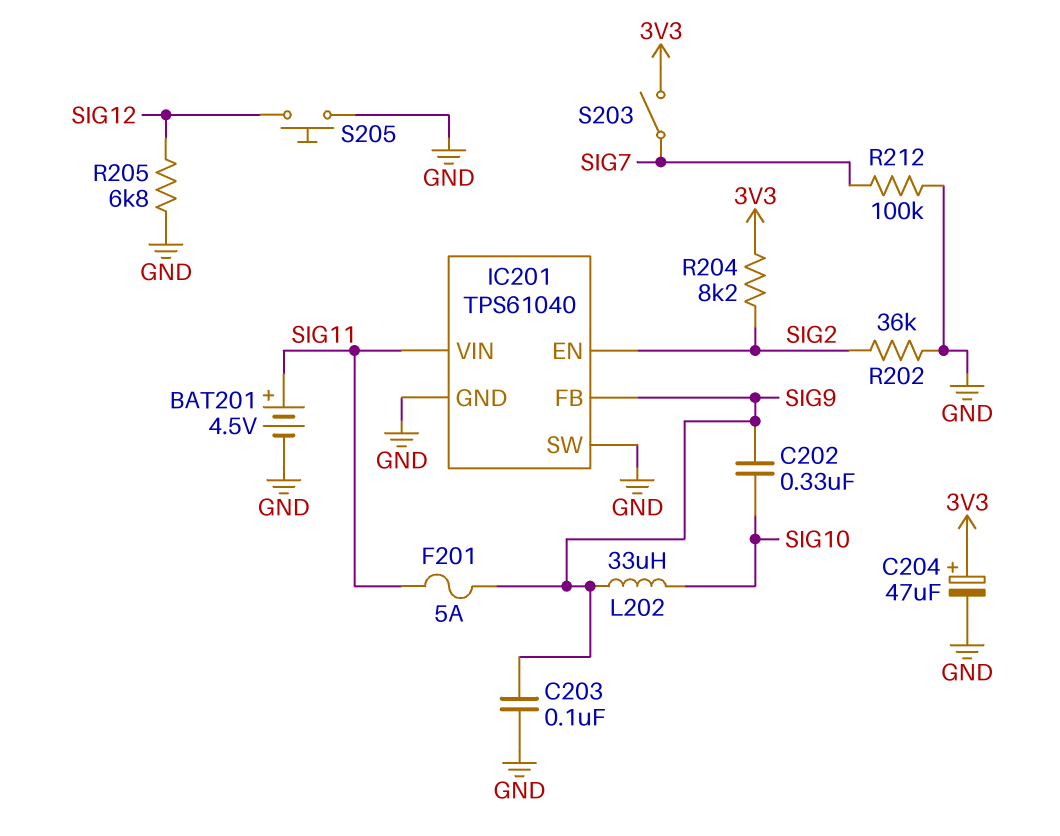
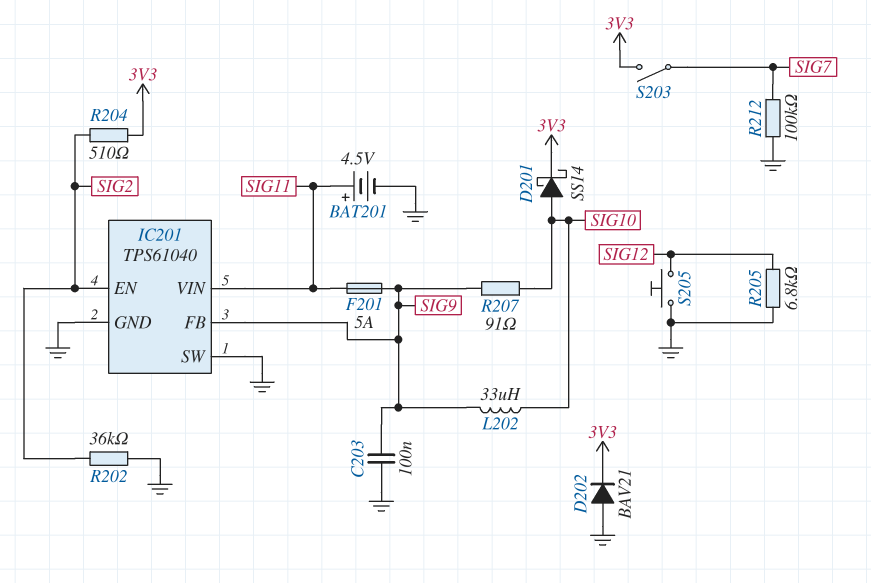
C202: 330nF (SIG9, SIG10) -> none
C204: 47uF (plus 3V3, minus GND) -> none
D201: none -> schottky SS14 (A SIG10, K 3V3)
D202: none -> diode BAV21 (A GND, K 3V3)
R204: 8.2k (3V3, SIG2) -> 510 (3V3, SIG2)
R207: none -> 91 (SIG9, SIG10)

